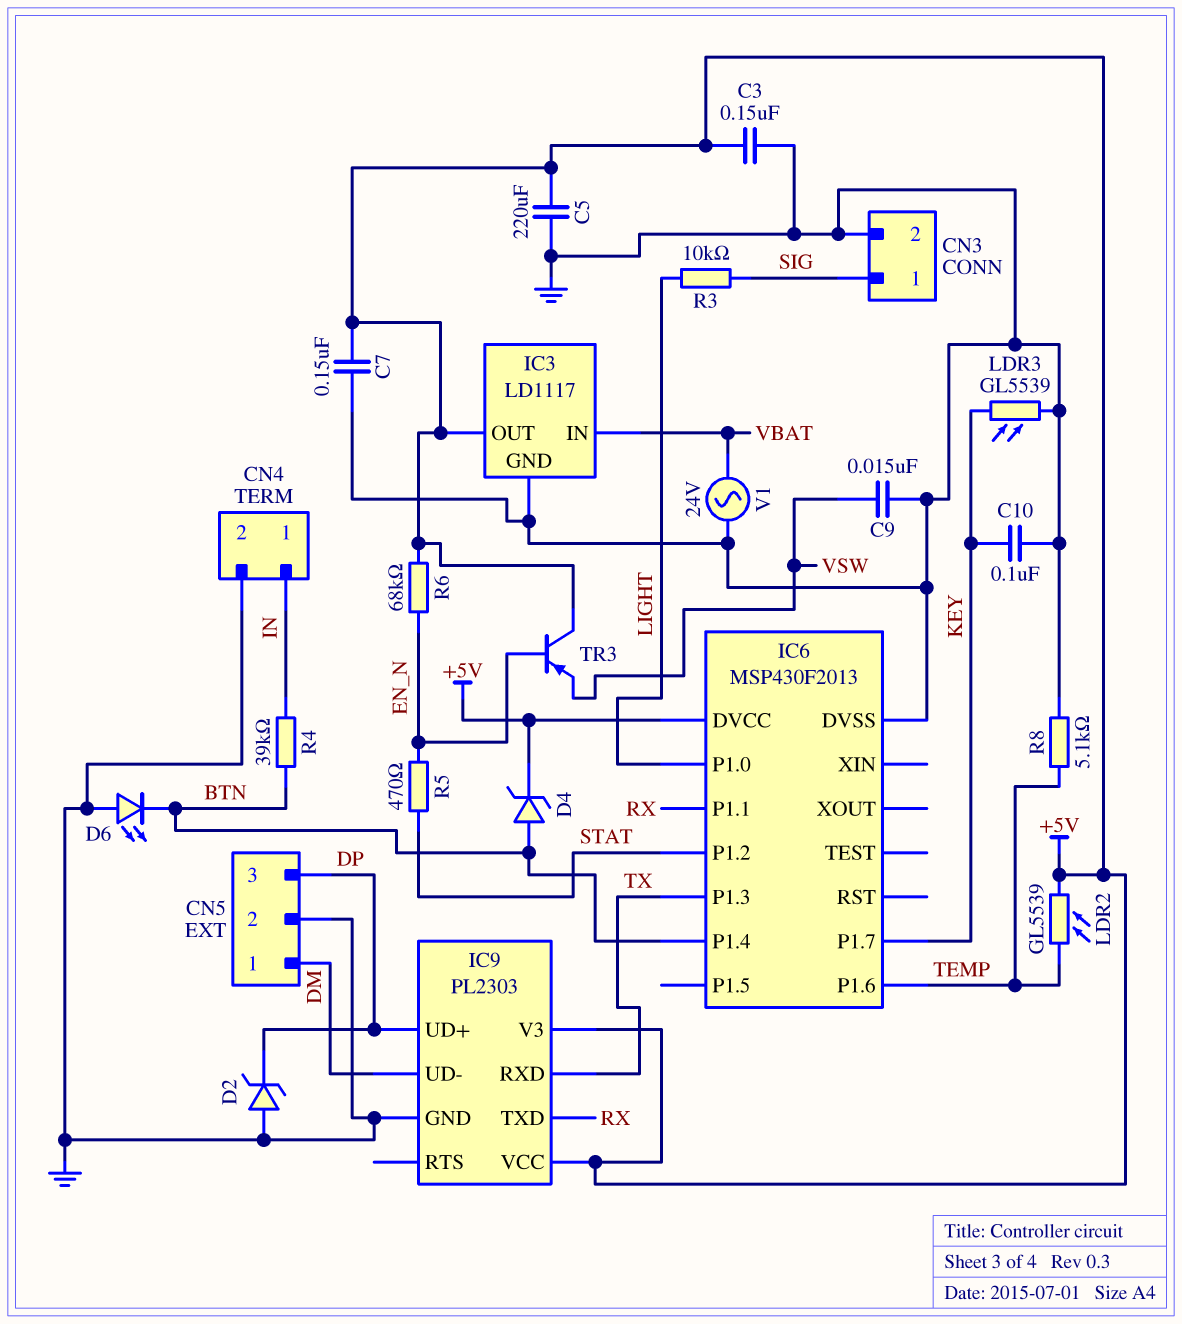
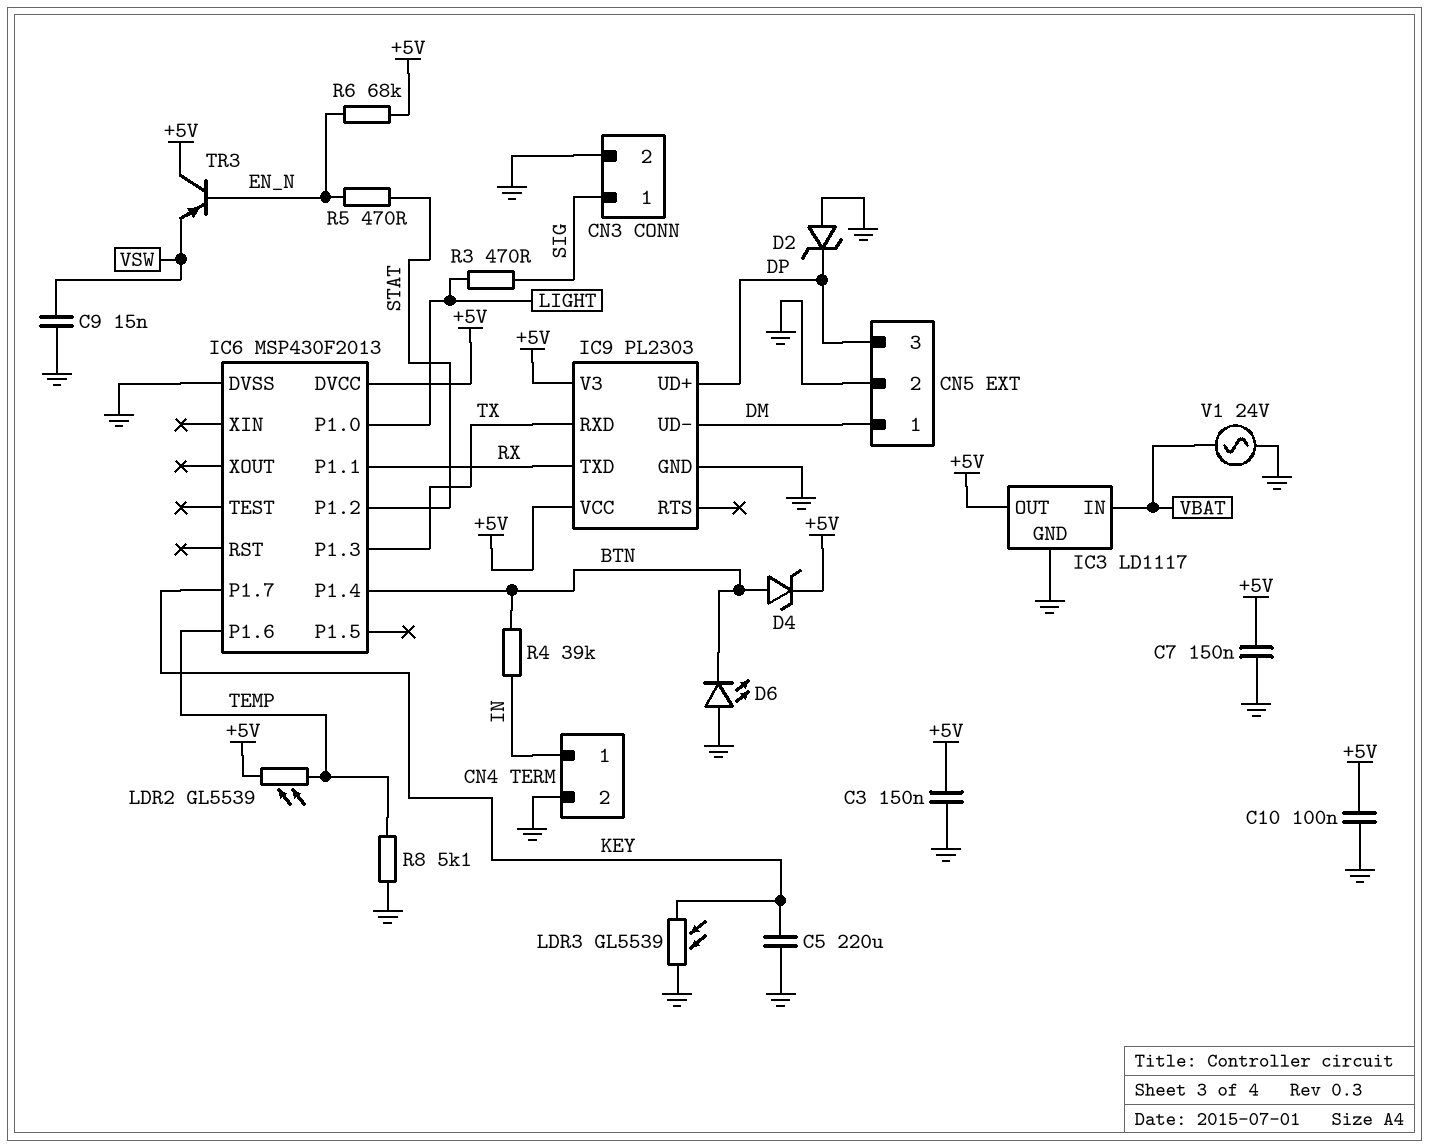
C5: 220uF (+5V, GND) -> 220uF (GND, KEY)
C10: 100nF (GND, KEY) -> 100nF (+5V, GND)
R3: 10k (LIGHT, SIG) -> 470 (LIGHT, SIG)

